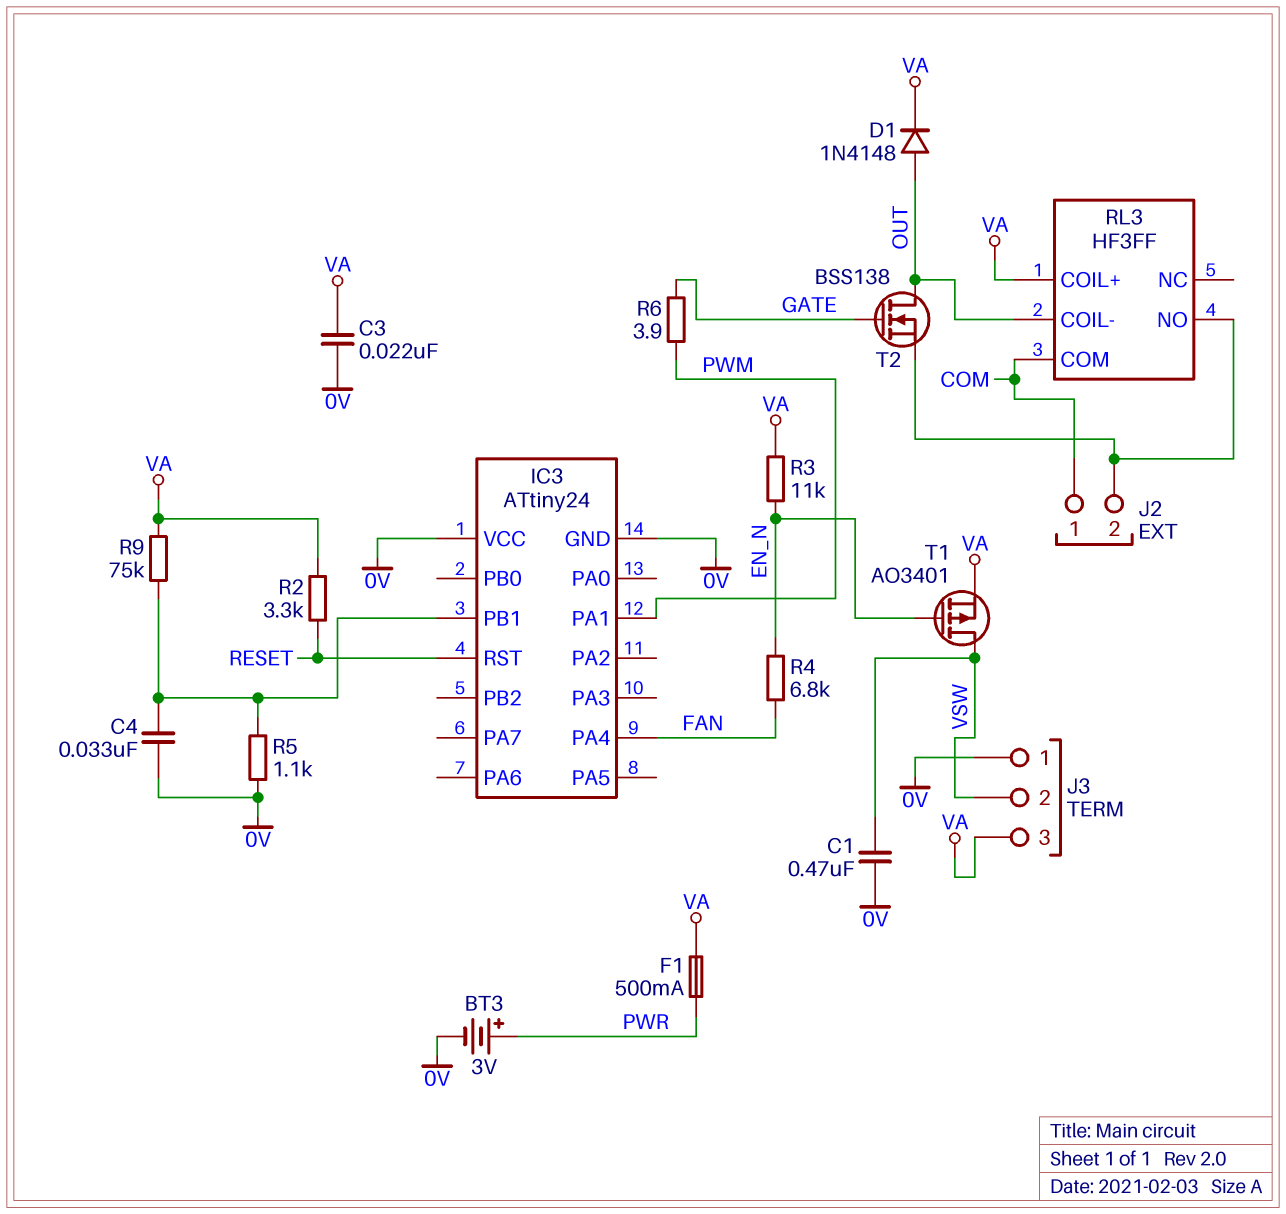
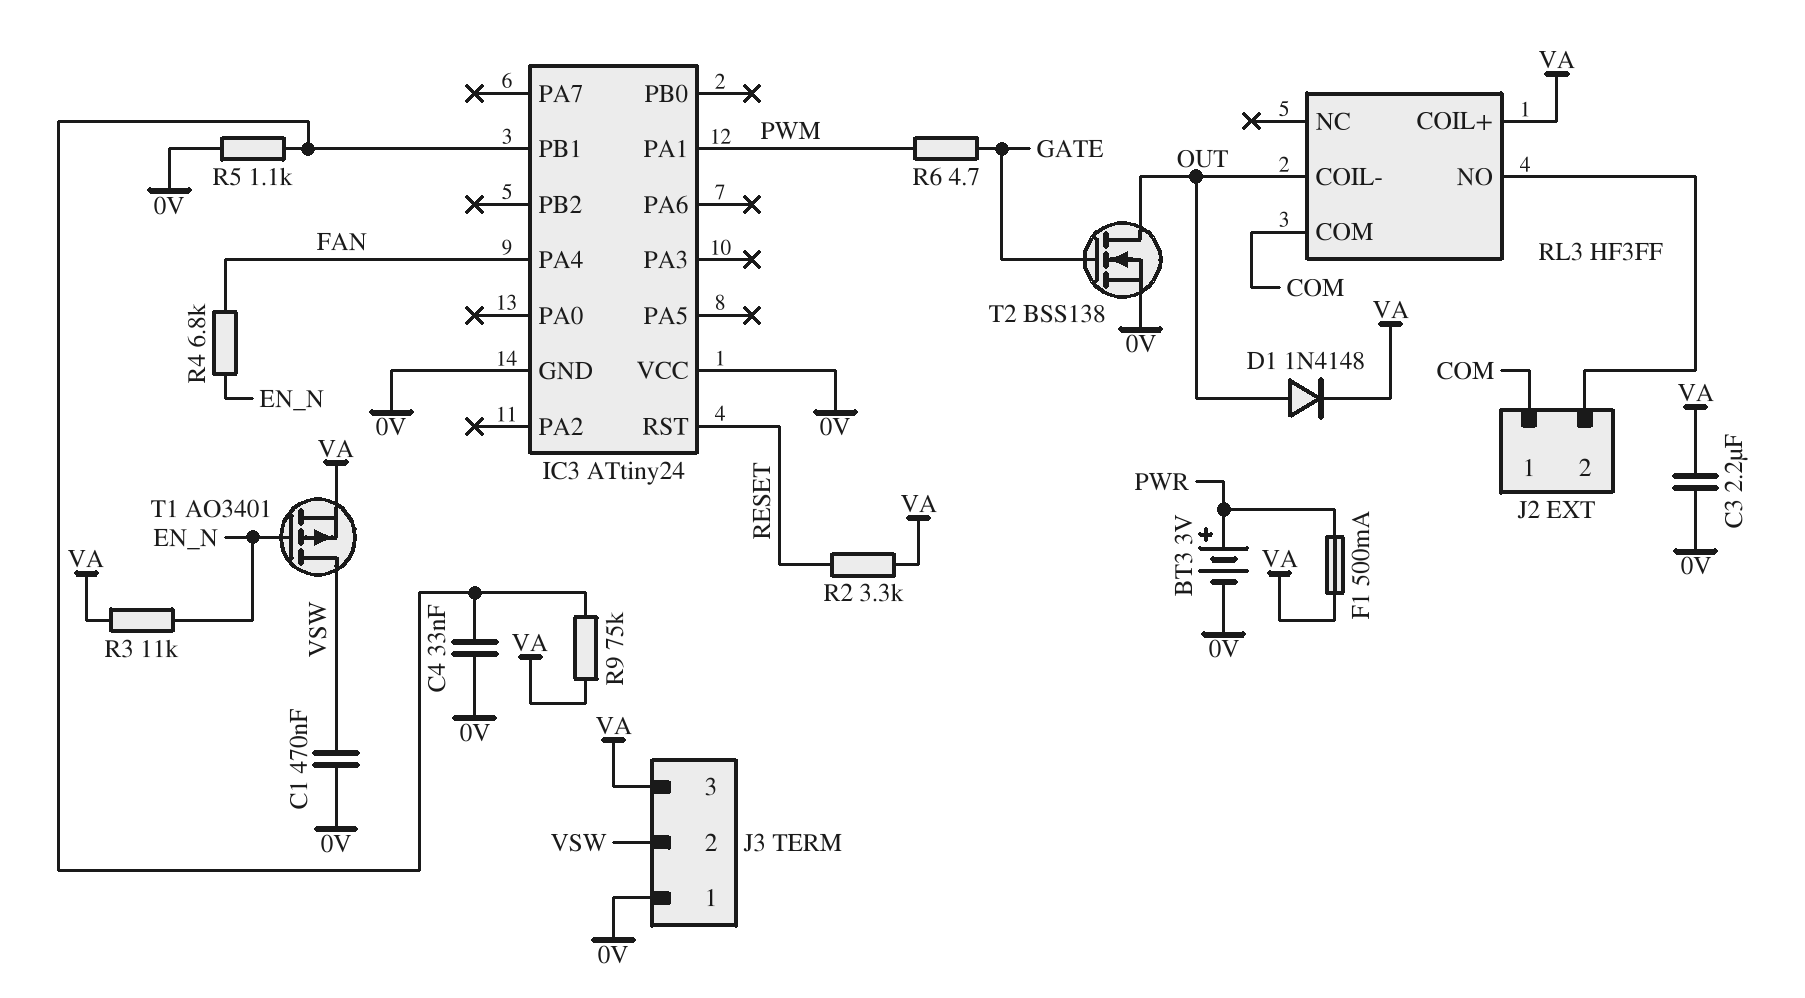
C3: 22nF (0V, VA) -> 2.2uF (0V, VA)
R6: 3.9 (GATE, PWM) -> 4.7 (GATE, PWM)
T2: NMOS BSS138 (G GATE, D OUT, S J2/2) -> NMOS BSS138 (G GATE, D OUT, S 0V)

